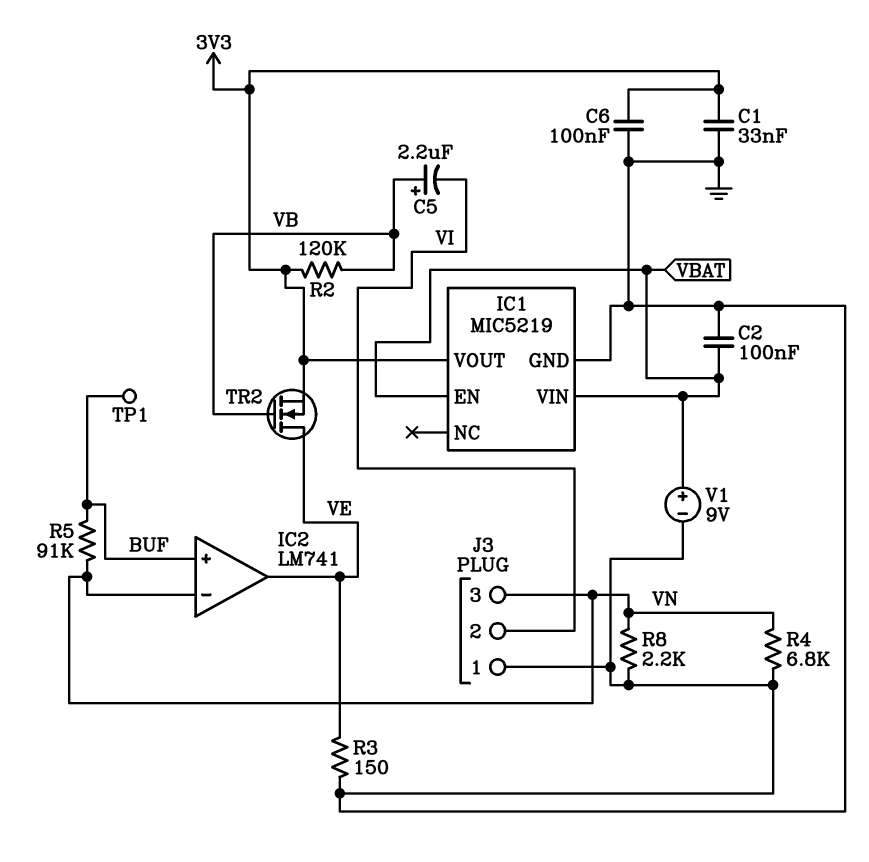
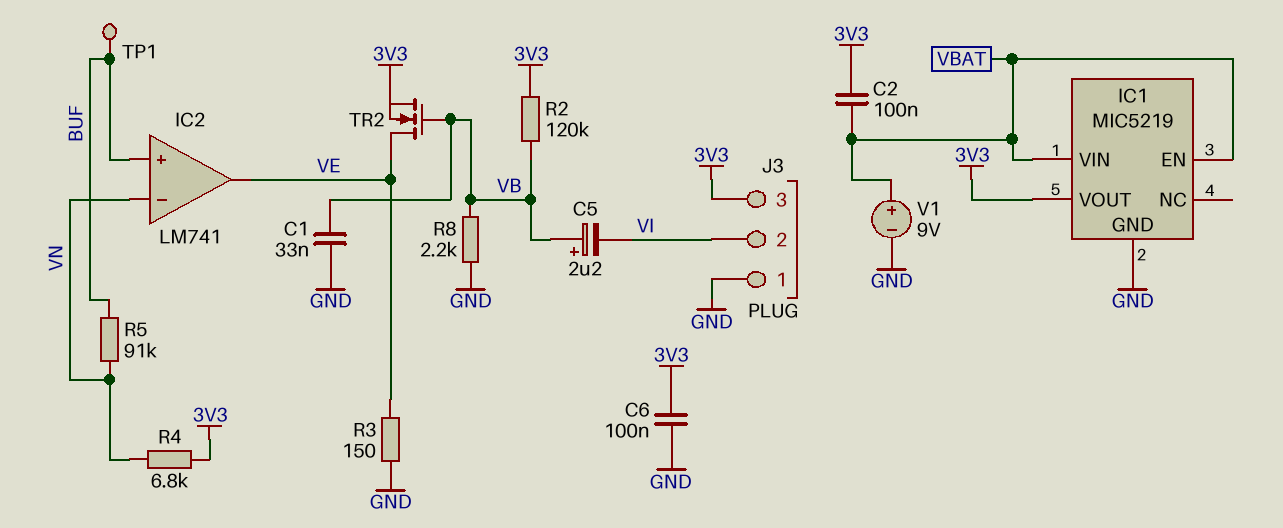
C1: 33nF (3V3, GND) -> 33nF (GND, VB)
C2: 100nF (GND, VBAT) -> 100nF (3V3, VBAT)
J3 pin 3: VN -> 3V3
R4: 6.8k (GND, VN) -> 6.8k (3V3, VN)
R8: 2.2k (GND, VN) -> 2.2k (GND, VB)

